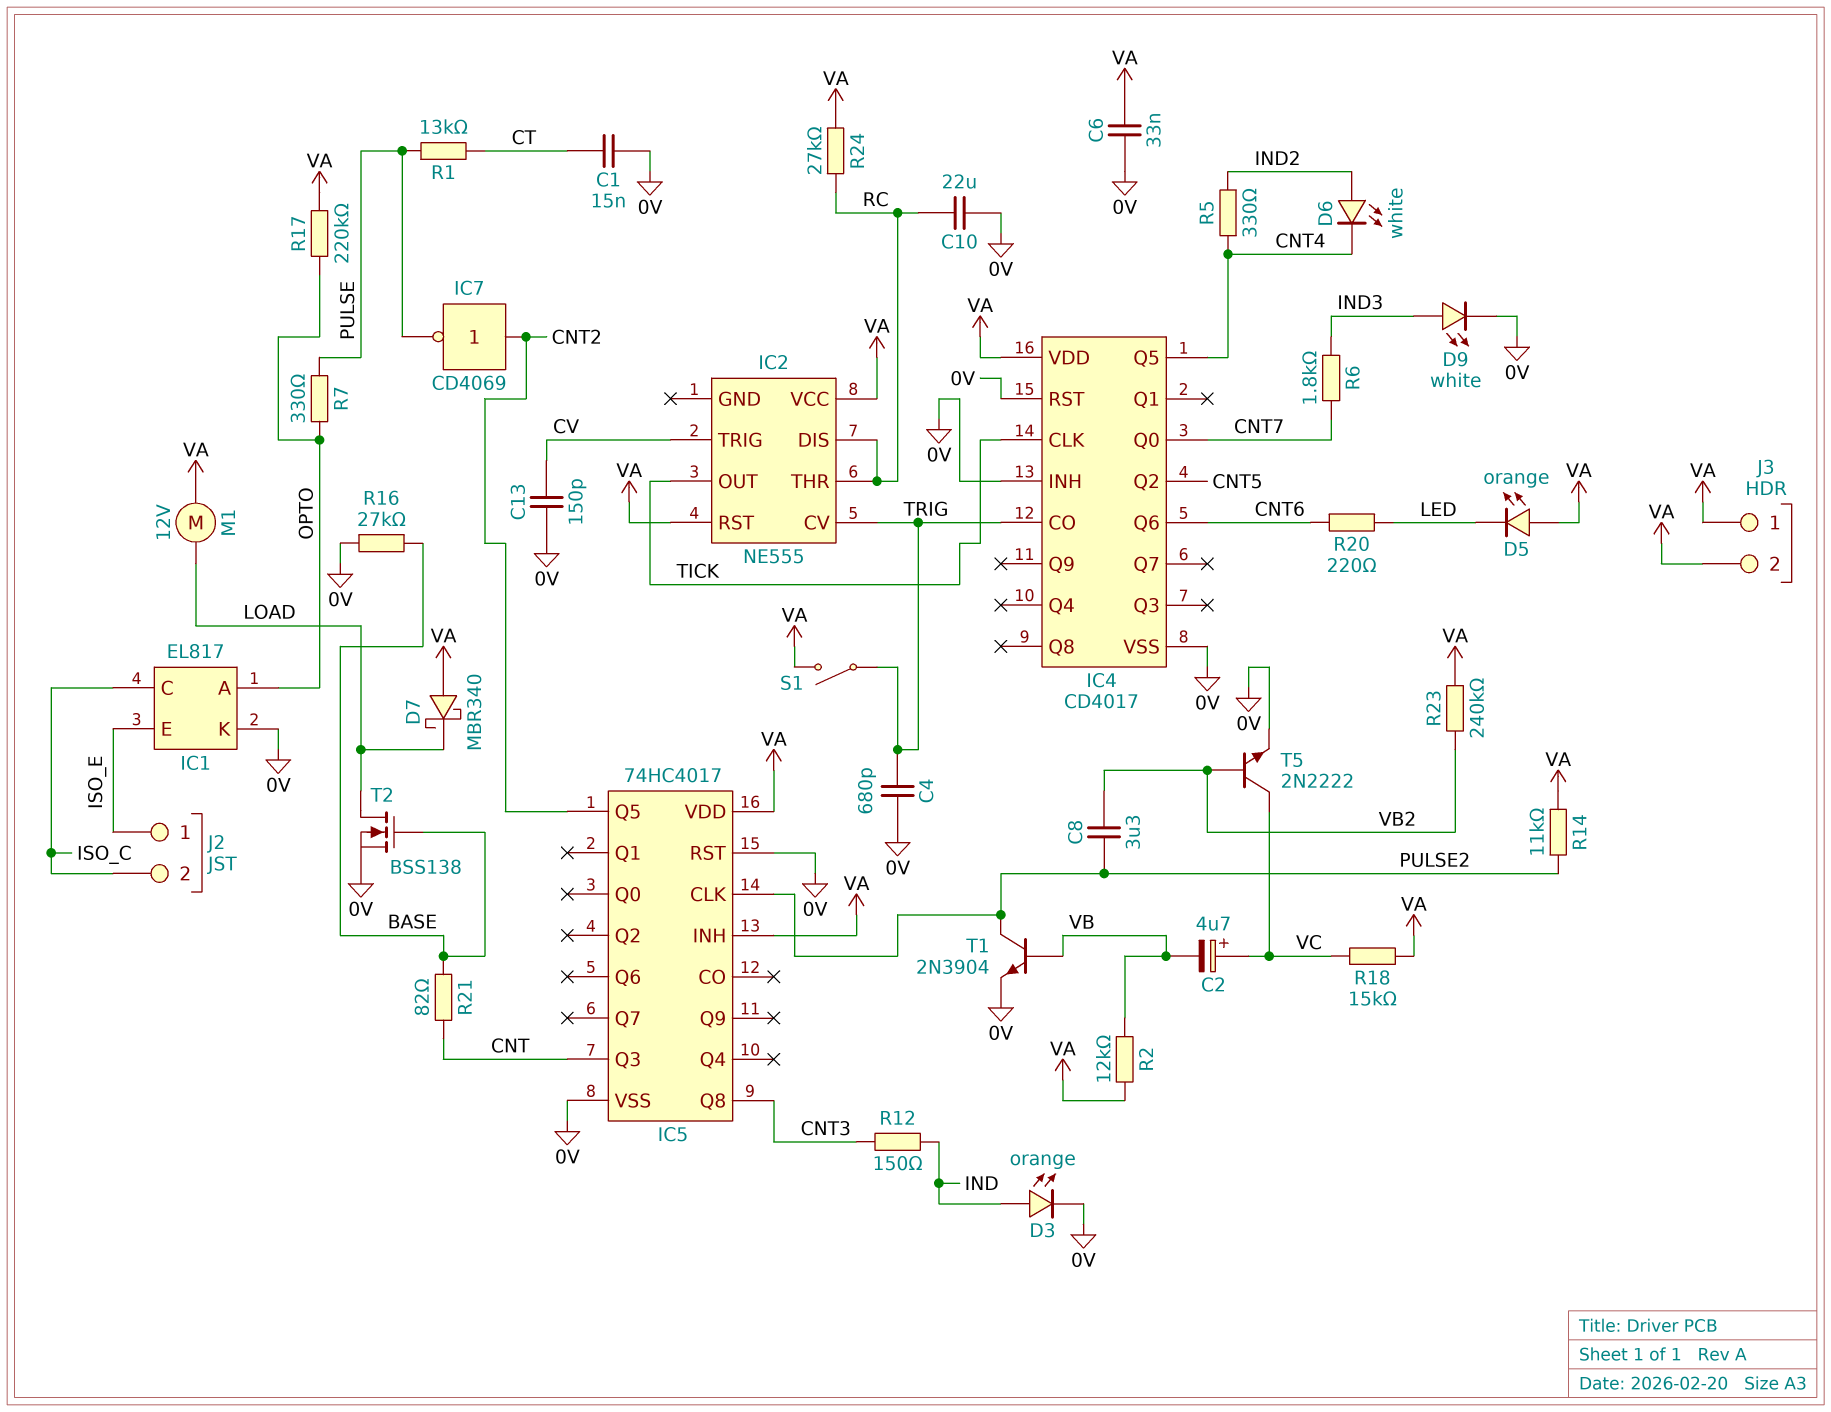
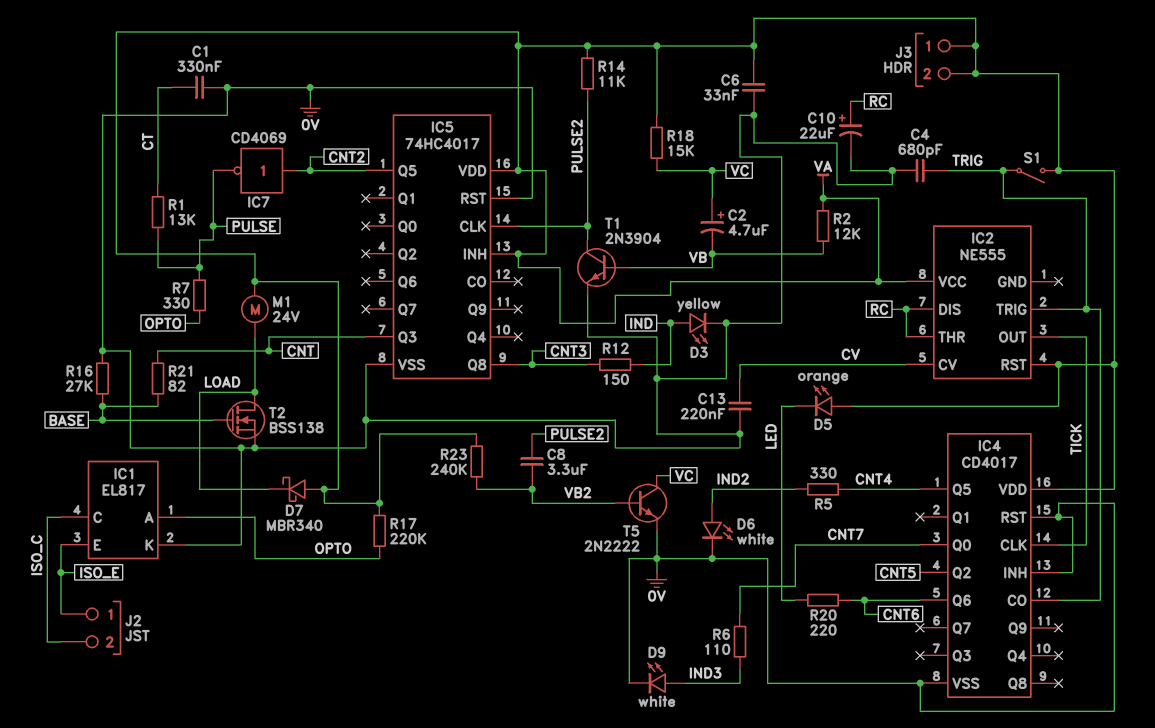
C1: 15nF (0V, CT) -> 330nF (0V, CT)
C10: 22uF (0V, RC) -> 22uF (plus RC, minus 0V)
C13: 150pF (0V, CV) -> 220nF (0V, CV)
D3: LED orange (A IND, K 0V) -> LED yellow (A IND, K 0V)
D6: LED white (A IND2, K CNT4) -> LED white (A IND2, K 0V)
IC2 pin CV: TRIG -> CV
IC2 pin TRIG: CV -> TRIG
M1: motor 12V (LOAD, VA) -> motor 24V (LOAD, VA)
R6: 1.8k (CNT7, IND3) -> 110 (CNT7, IND3)
R24: 27k (RC, VA) -> none

